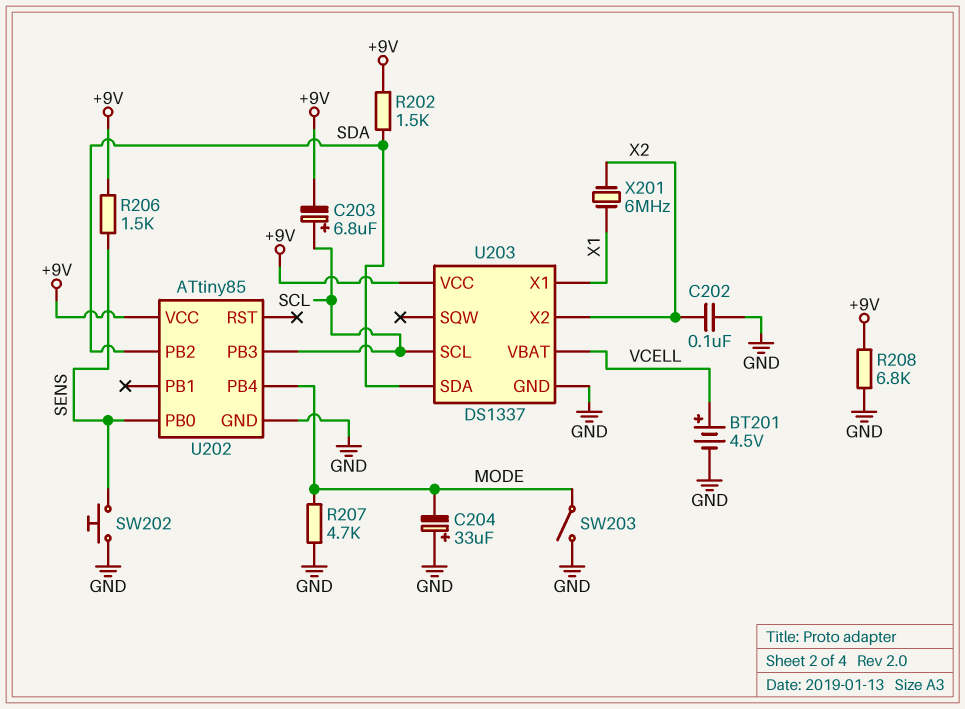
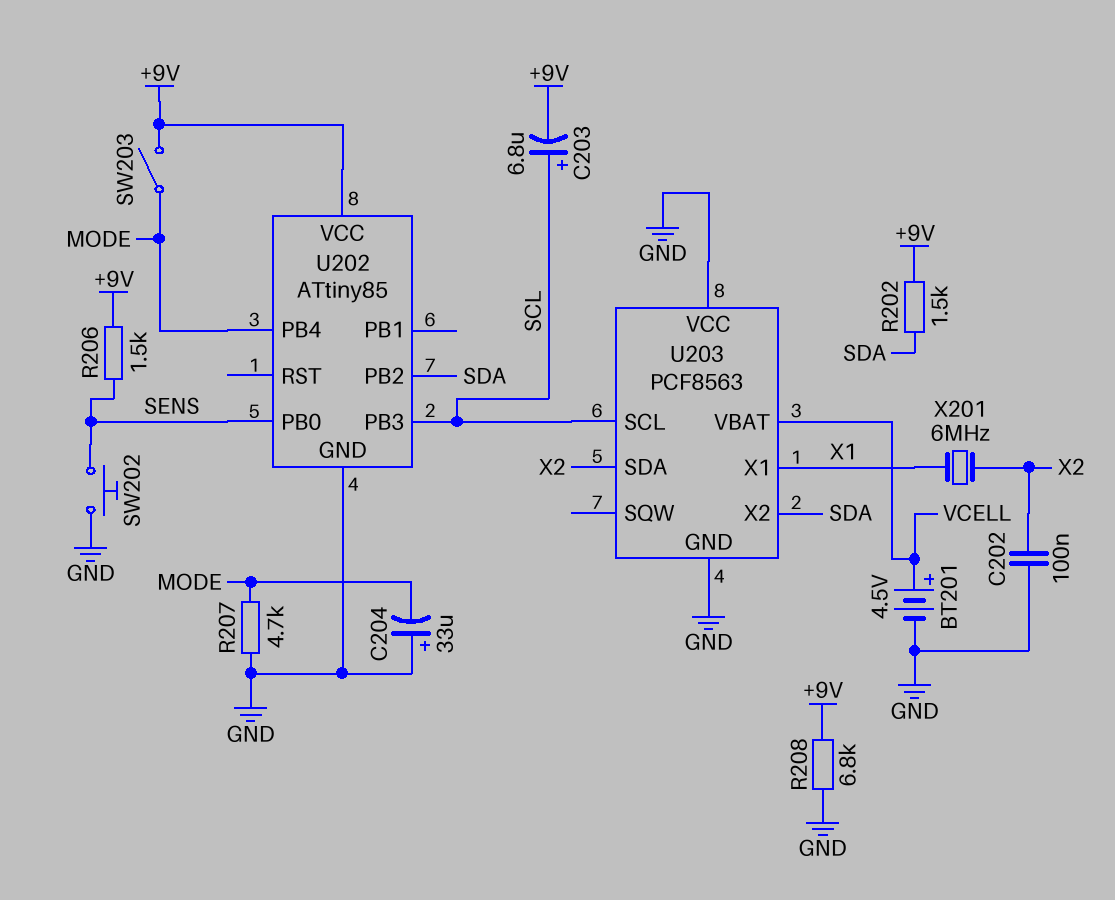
SW203: switch (GND, MODE) -> switch (+9V, MODE)
U203: DS1337 -> PCF8563
U203 pin SDA: SDA -> X2
U203 pin VCC: +9V -> GND
U203 pin X2: X2 -> SDA

